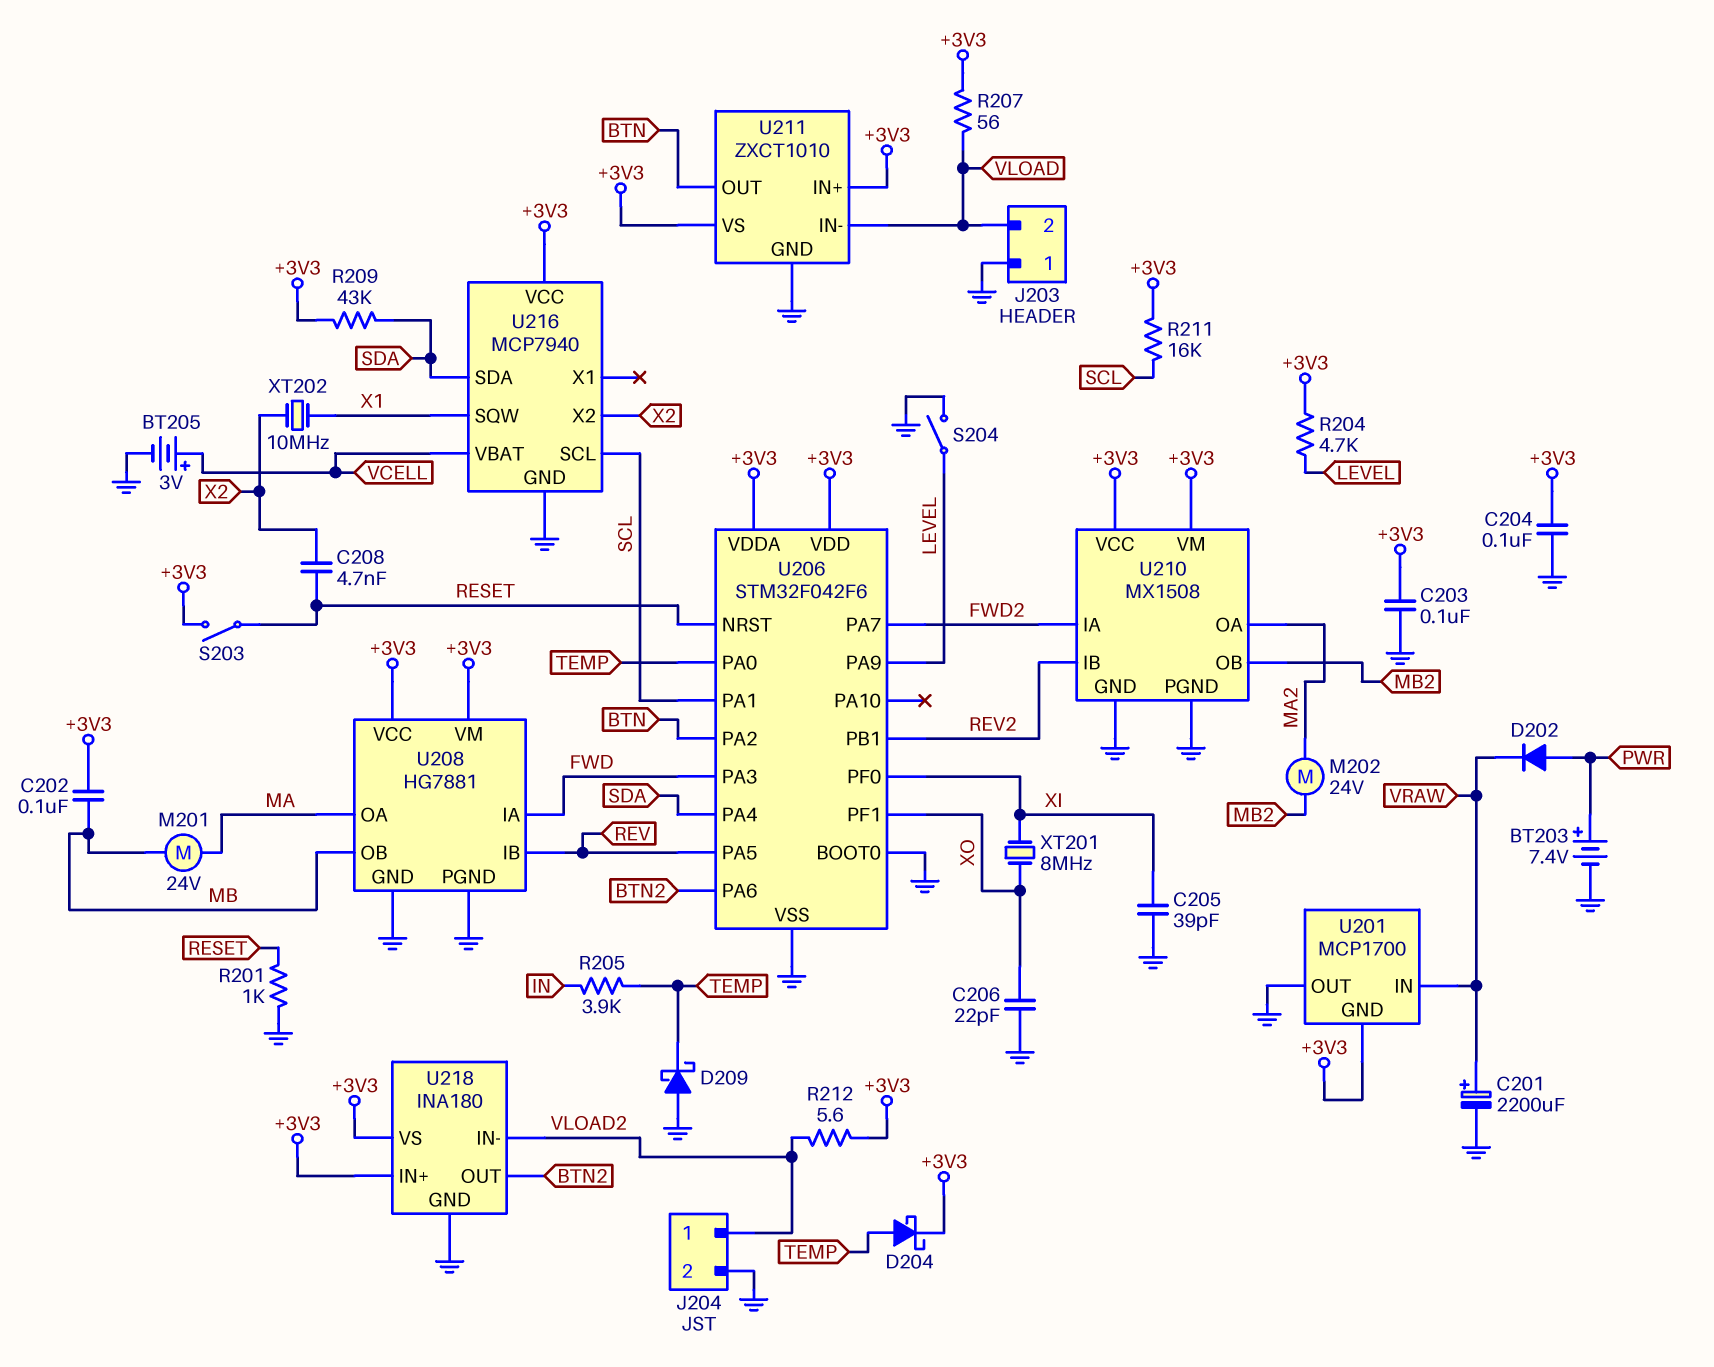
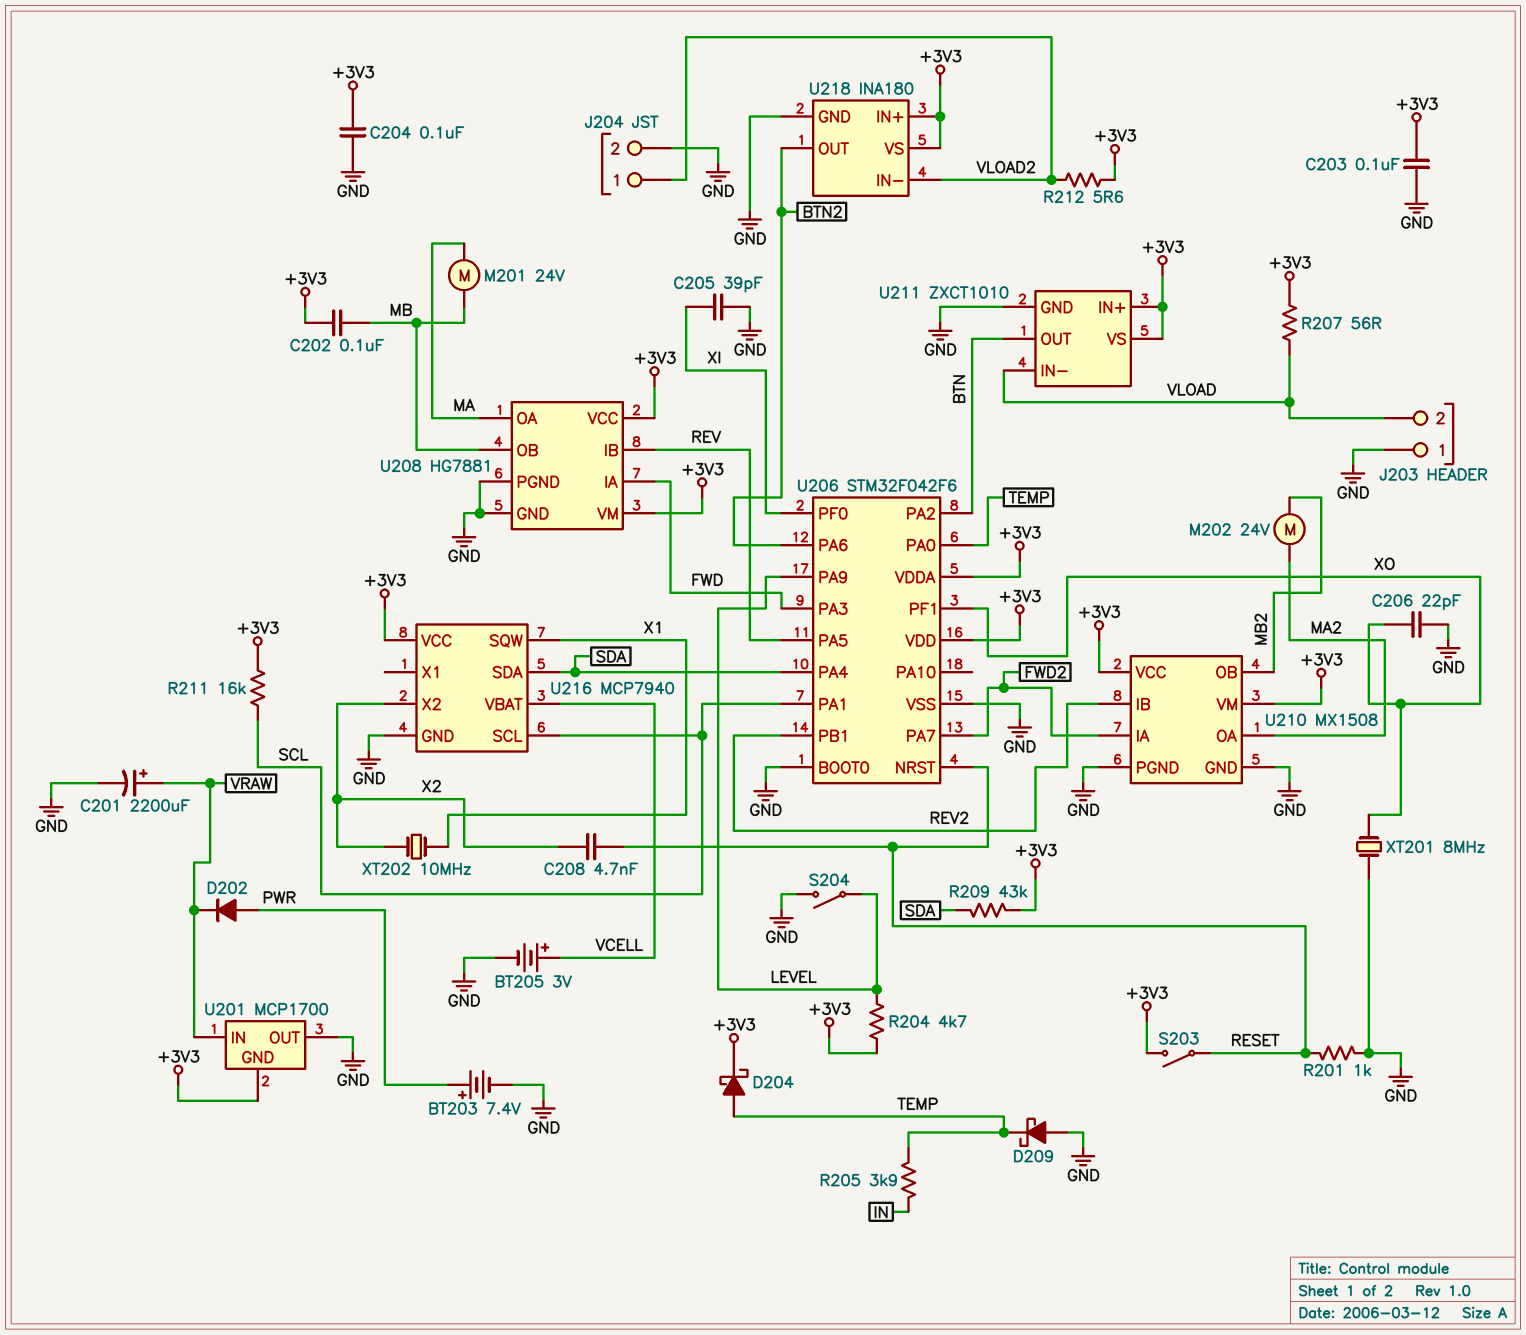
XT201: 8MHz (XI, XO) -> 8MHz (GND, XO)

